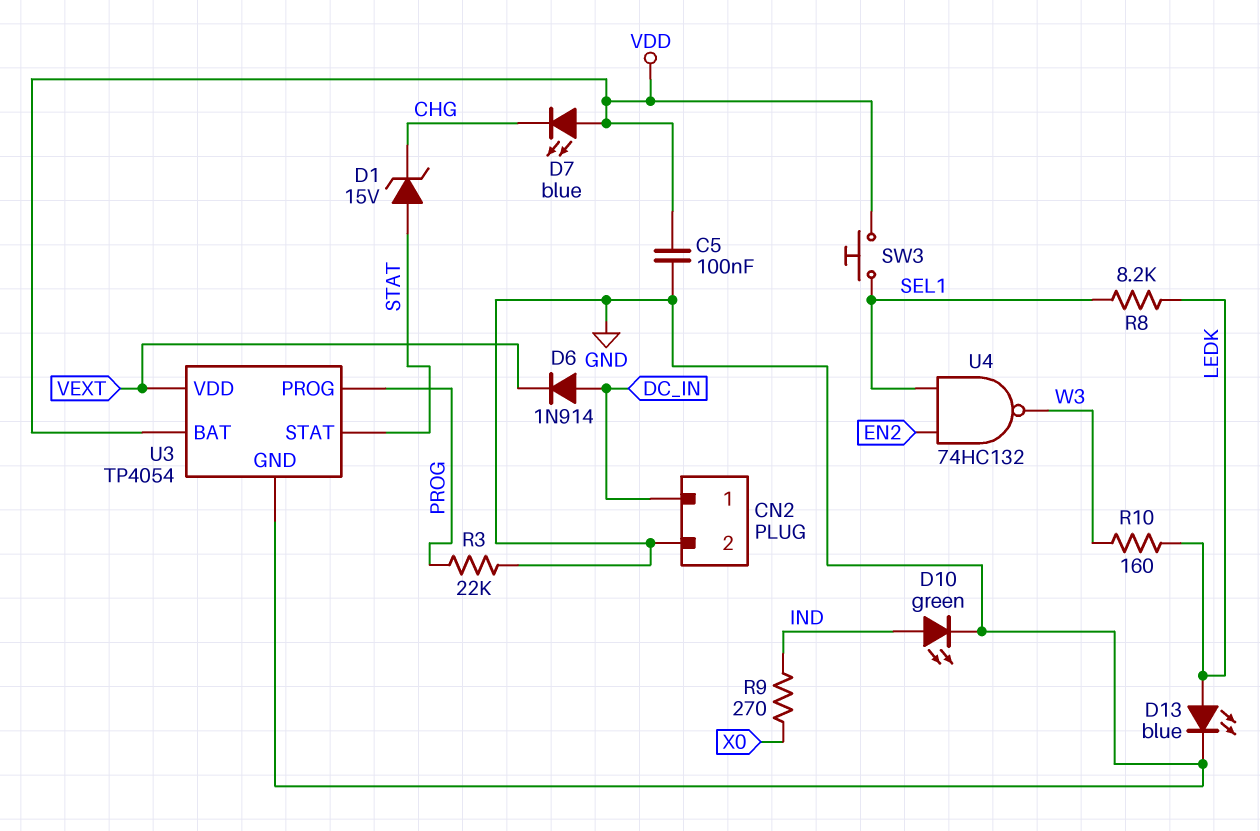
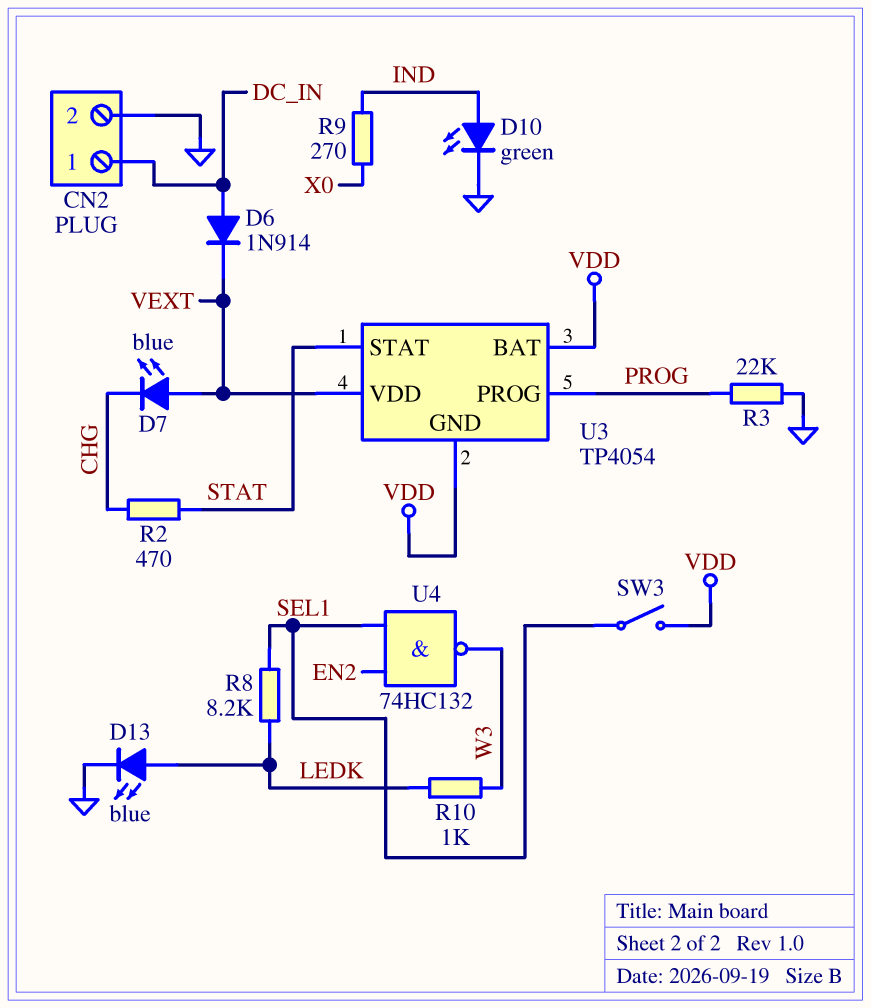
C5: 100nF (GND, VDD) -> none
D1: zener 15V (A STAT, K CHG) -> none
D7: LED blue (A VDD, K CHG) -> LED blue (A VEXT, K CHG)
R2: none -> 470 (CHG, STAT)
R10: 160 (LEDK, W3) -> 1k (LEDK, W3)
SW3: button (SEL1, VDD) -> switch (SEL1, VDD)
U3 pin GND: GND -> VDD

